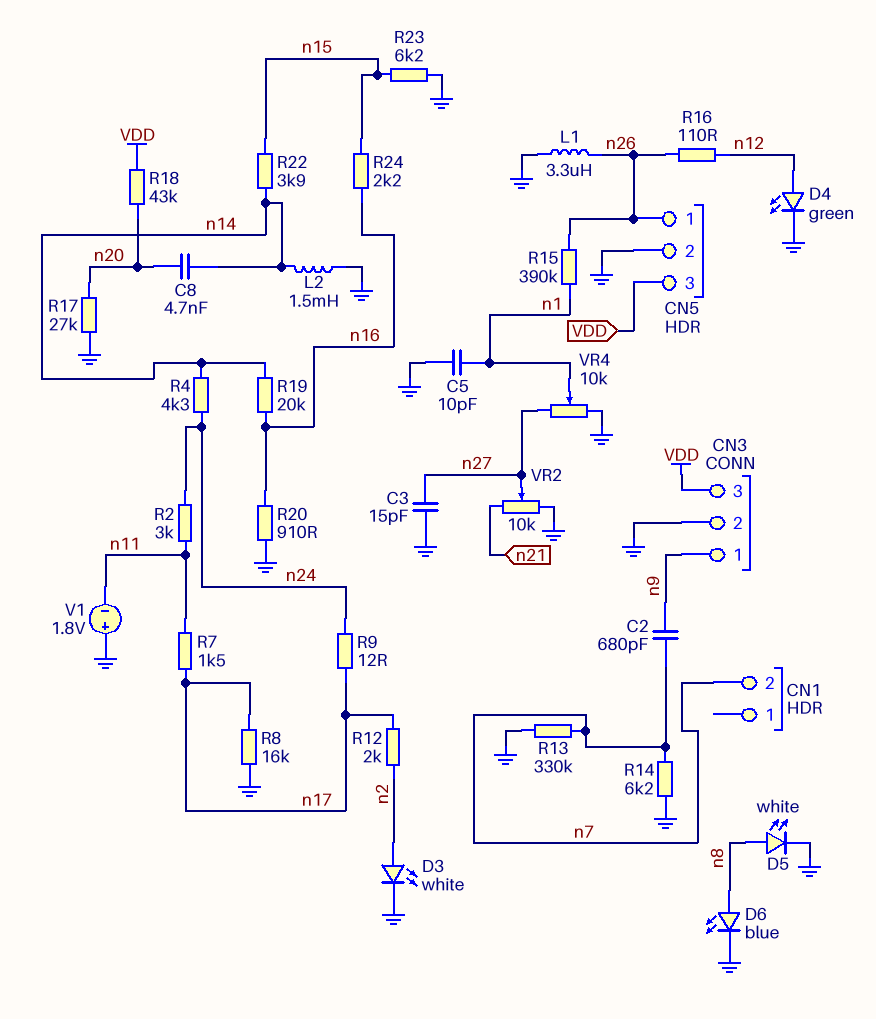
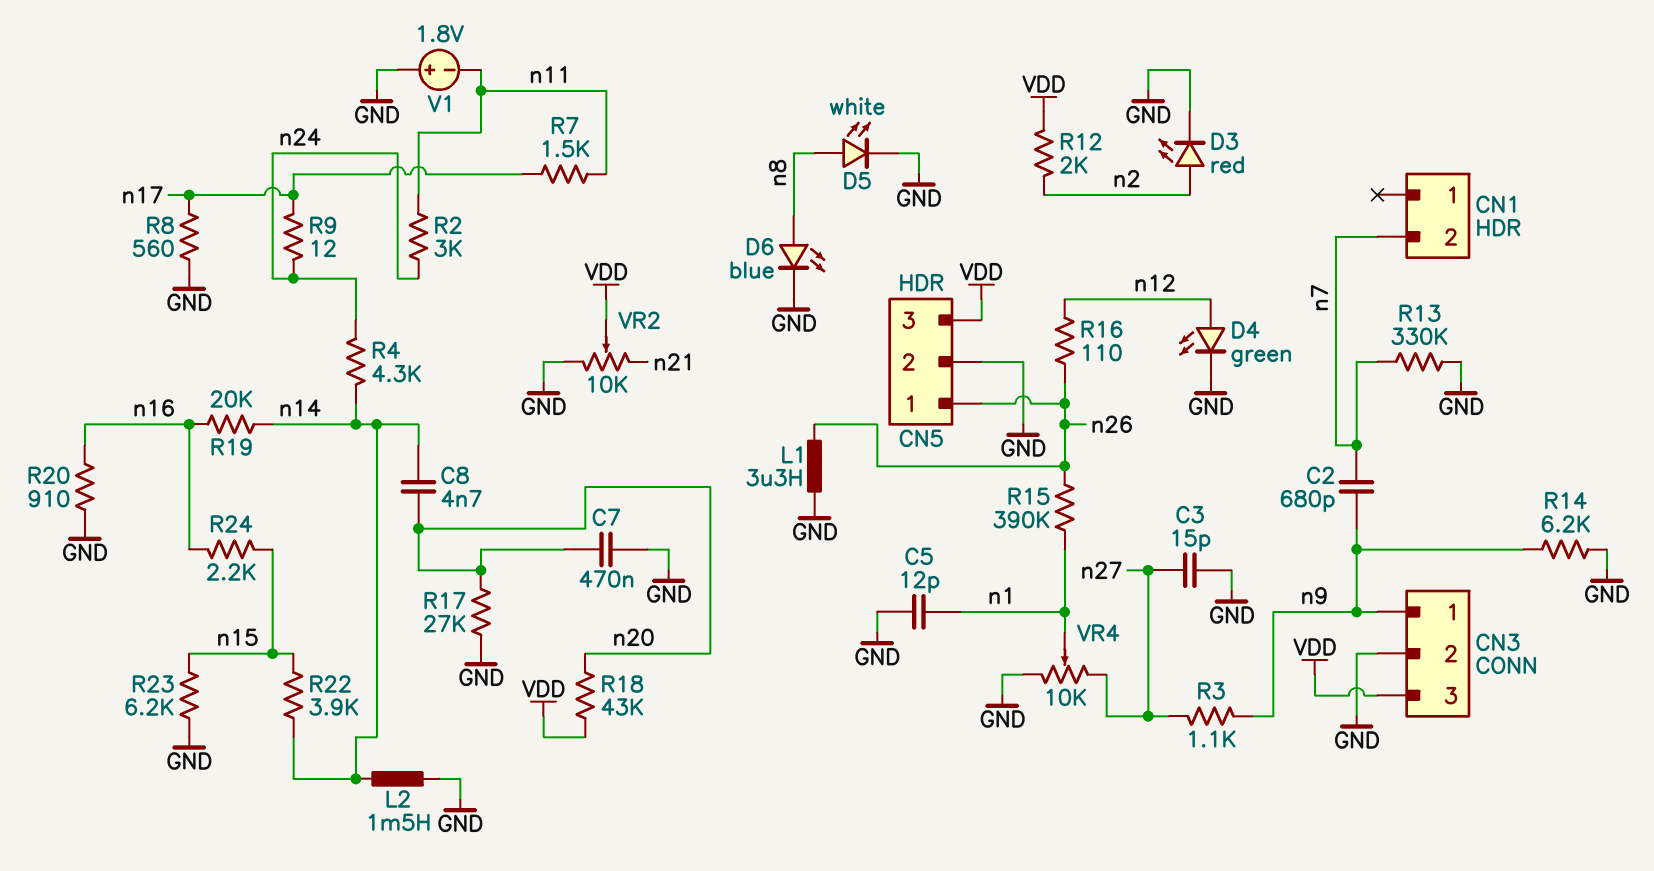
C5: 10pF (GND, n1) -> 12pF (GND, n1)
C7: none -> 470nF (GND, n20)
D3: LED white (A n2, K GND) -> LED red (A n2, K GND)
R3: none -> 1.1k (n9, n27)
R8: 16k (GND, n17) -> 560 (GND, n17)
R12: 2k (n2, n17) -> 2k (VDD, n2)
R14: 6.2k (GND, n7) -> 6.2k (GND, n9)
VR2: 10k (GND, n21, wiper n27) -> 10k (GND, n21, wiper VDD)

